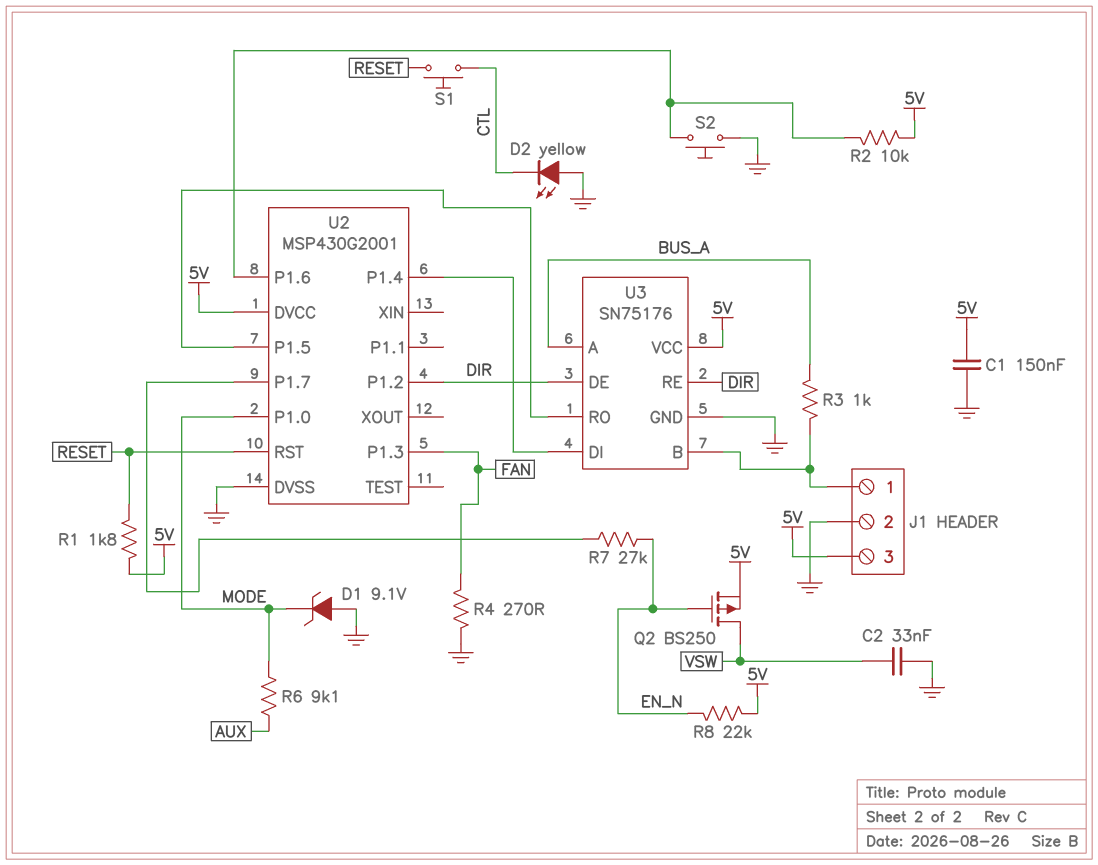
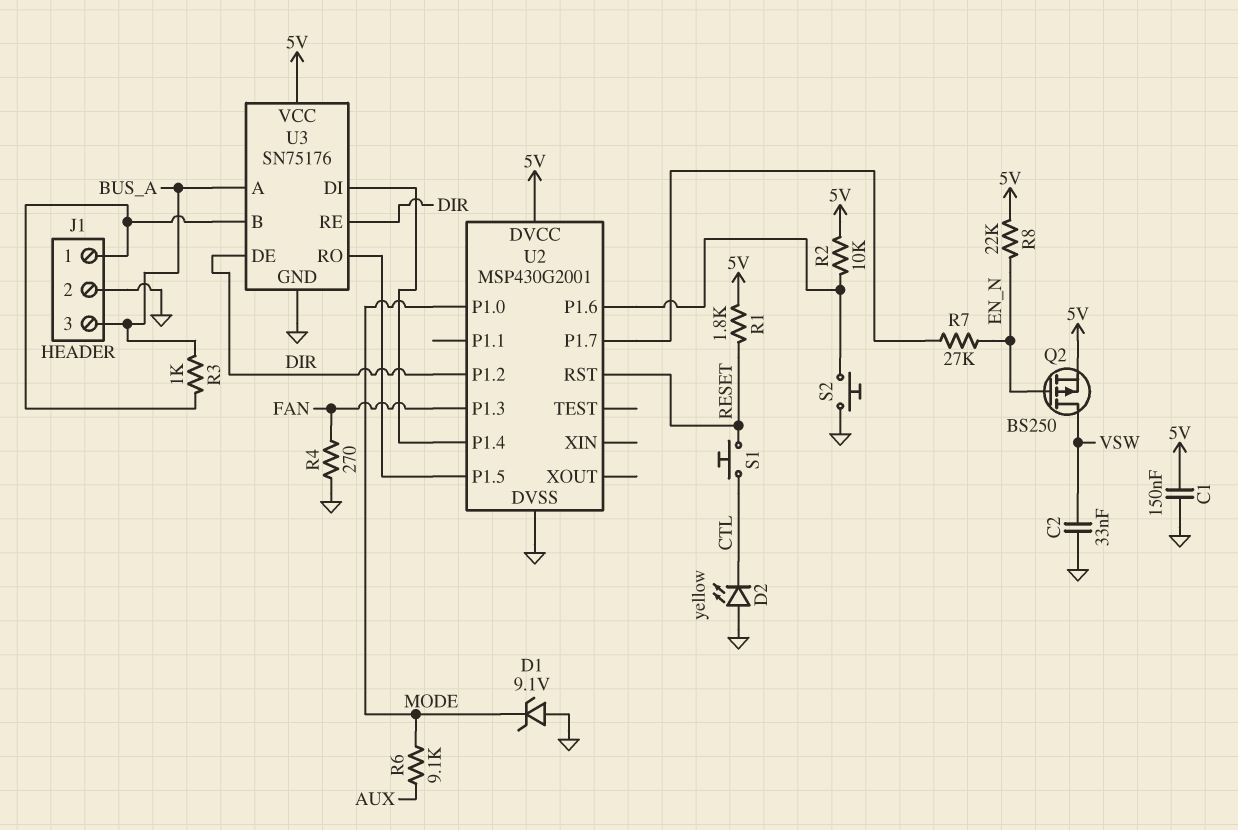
J1 pin 3: 5V -> BUS_A

